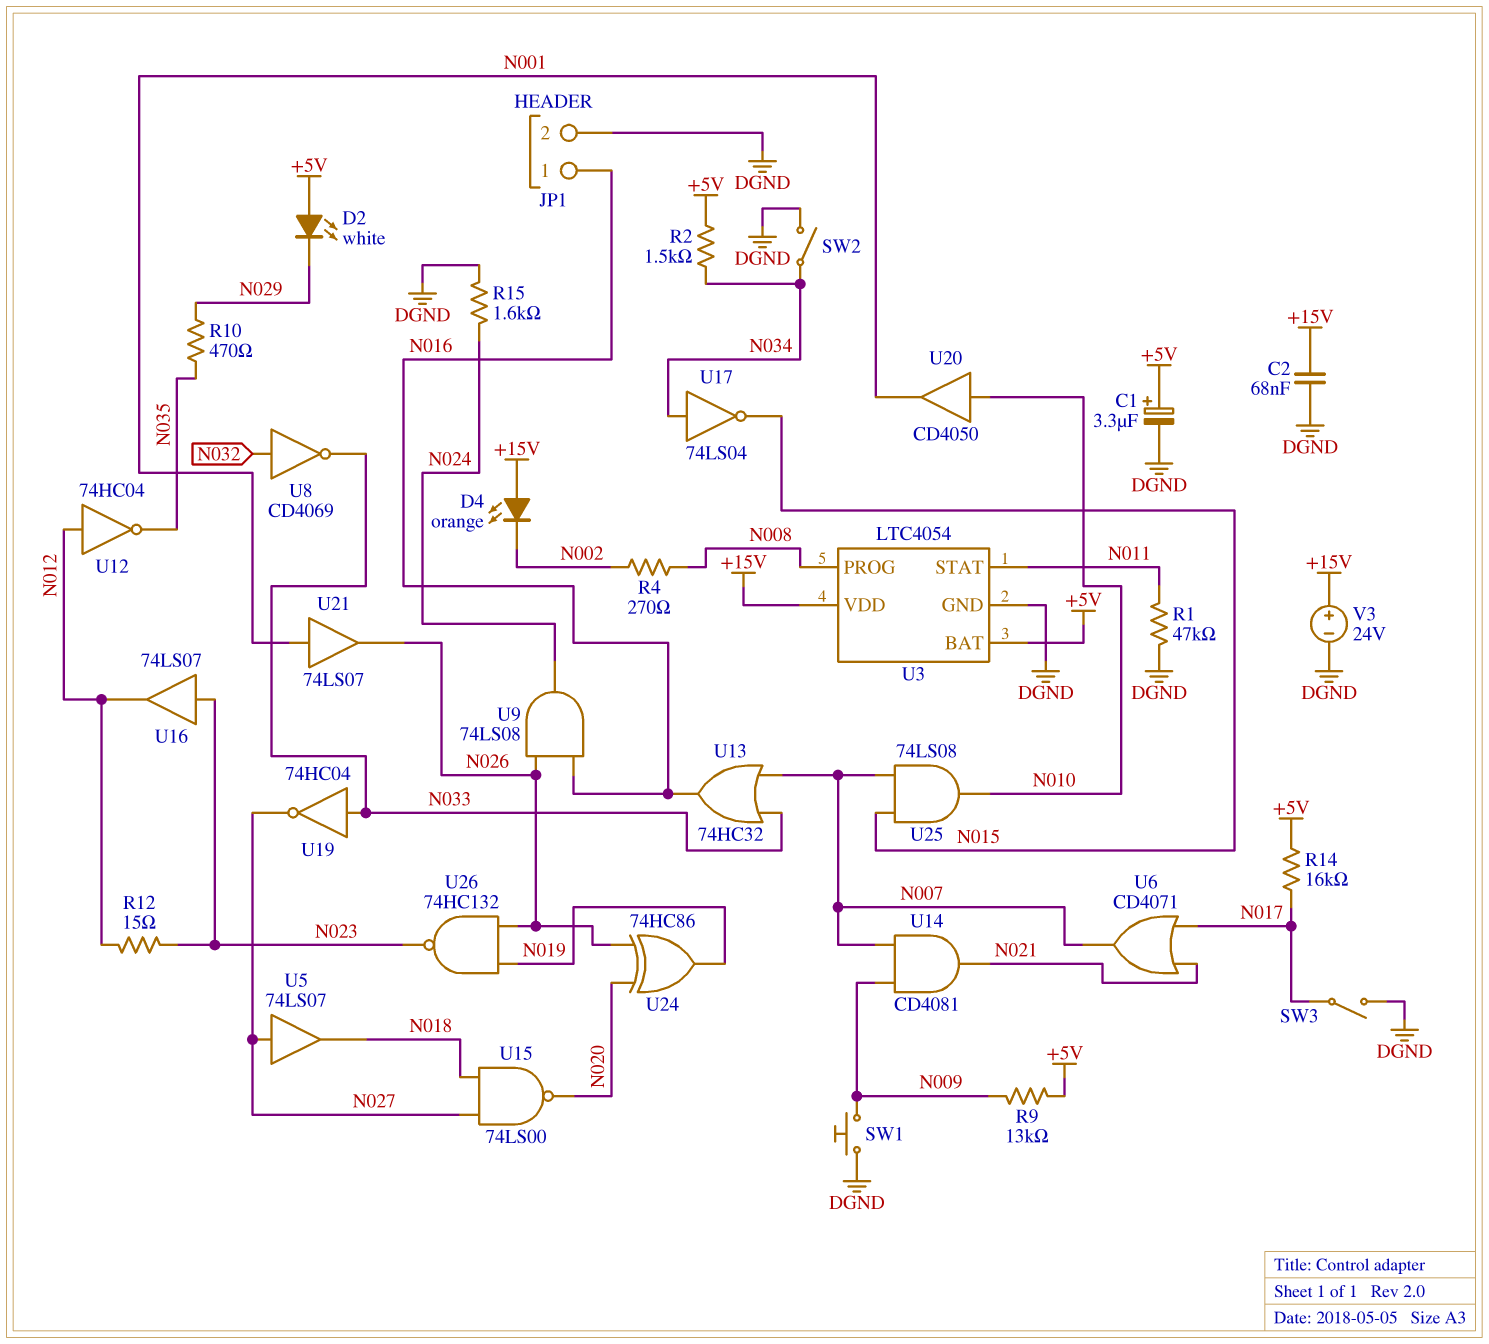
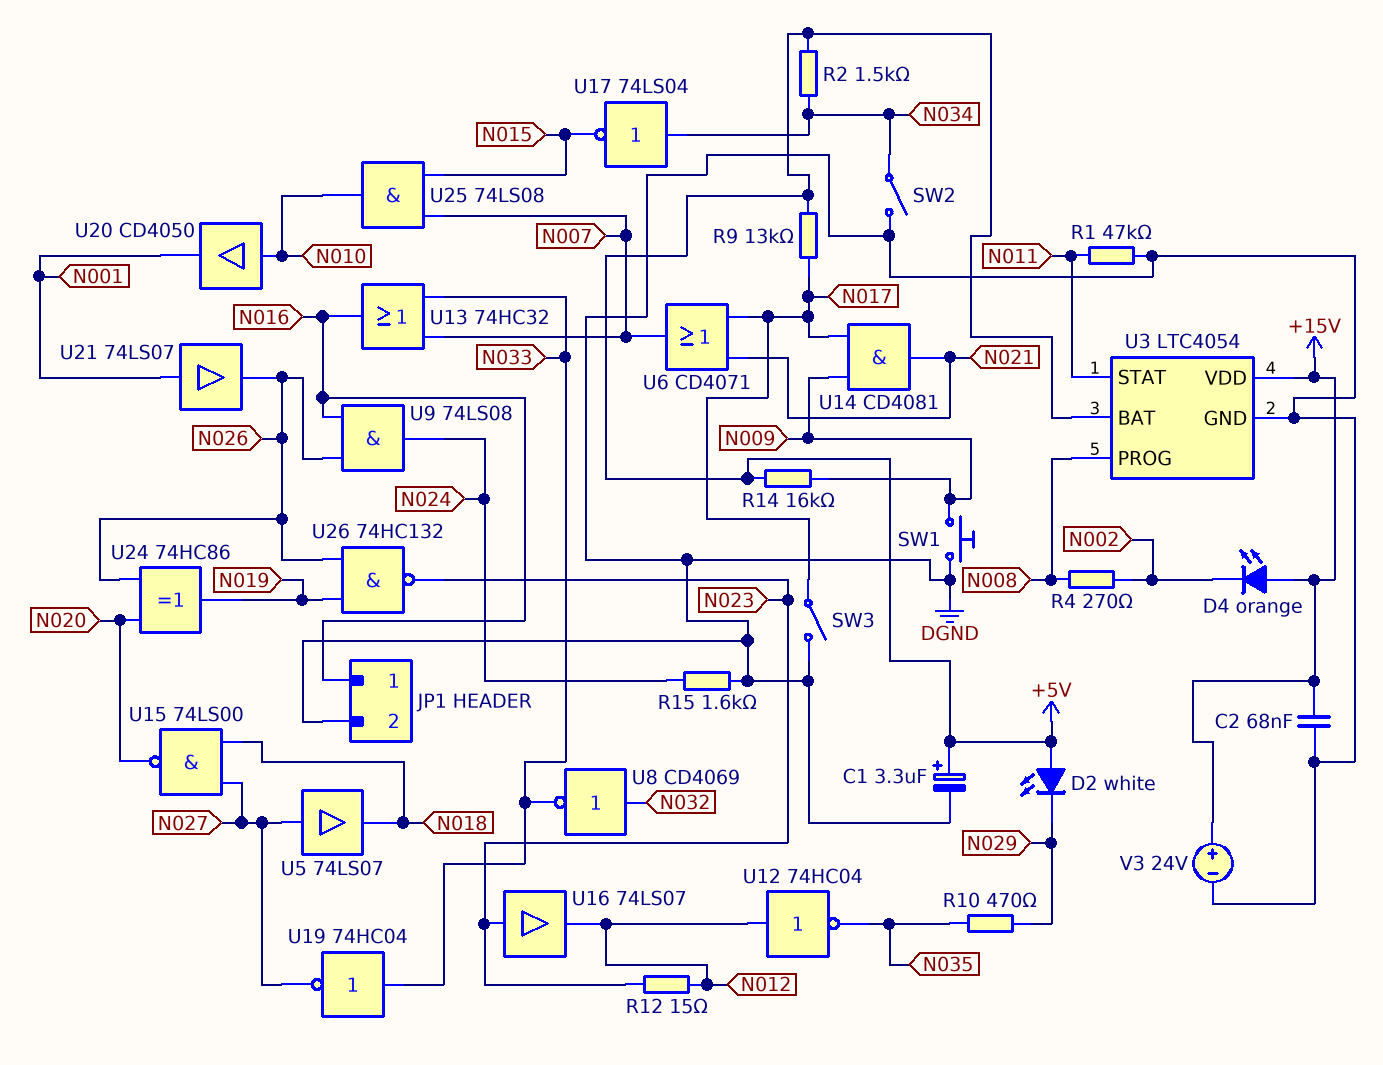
R9: 13k (+5V, N009) -> 13k (+5V, N017)
R14: 16k (+5V, N017) -> 16k (+5V, N009)
U14: AND CD4081 (in N007, in N009, out N021) -> AND CD4081 (in N009, in N017, out N021)

